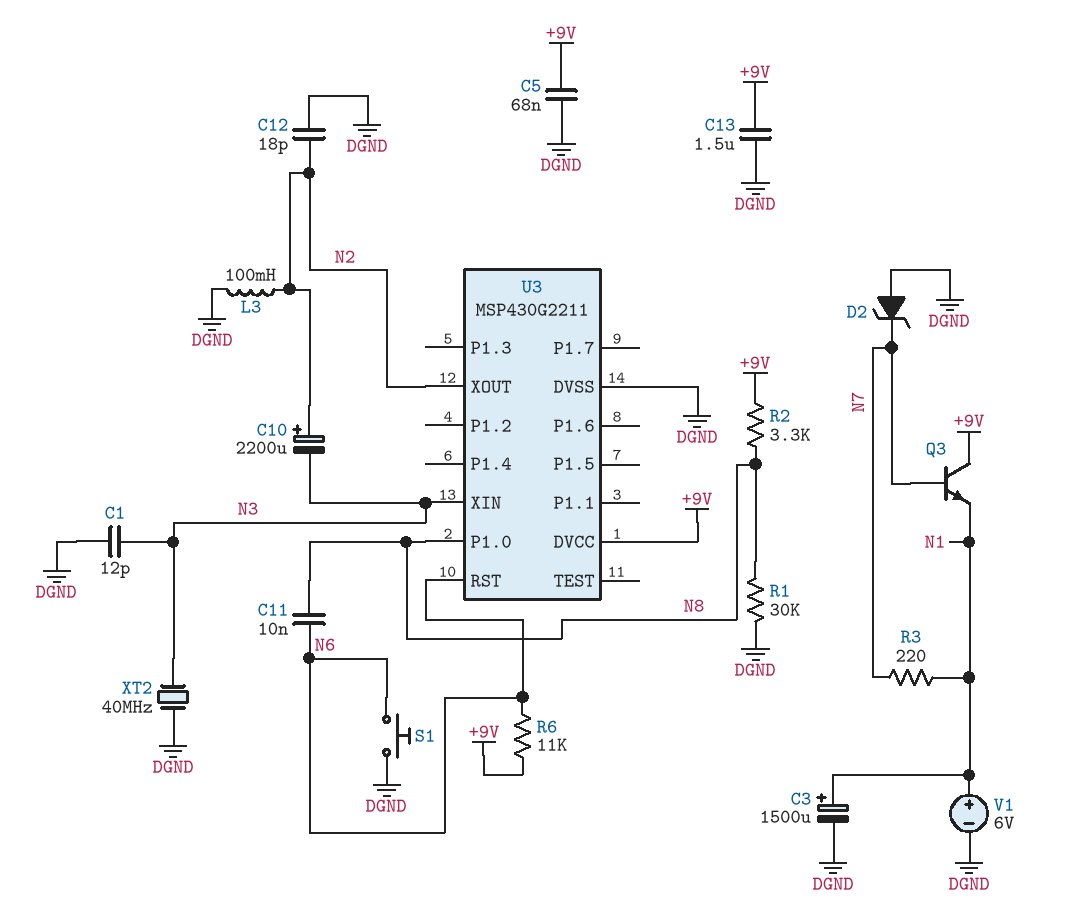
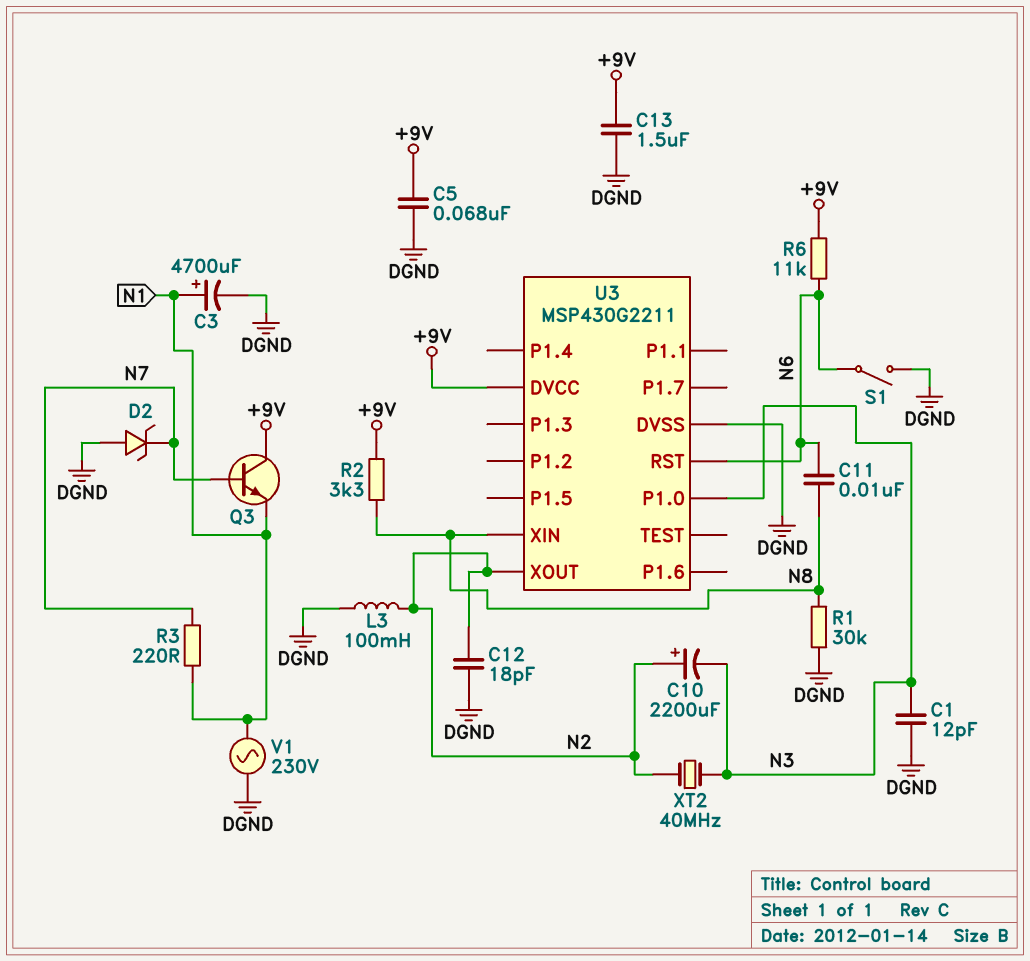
C3: 1500uF (plus N1, minus DGND) -> 4700uF (plus N1, minus DGND)
S1: button (DGND, N6) -> switch (DGND, N6)
U3 pin P1.0: N8 -> N3
U3 pin XIN: N3 -> N8
V1: 6V (plus N1, minus DGND) -> AC 230V (DGND, N1)
XT2: 40MHz (DGND, N3) -> 40MHz (N2, N3)

